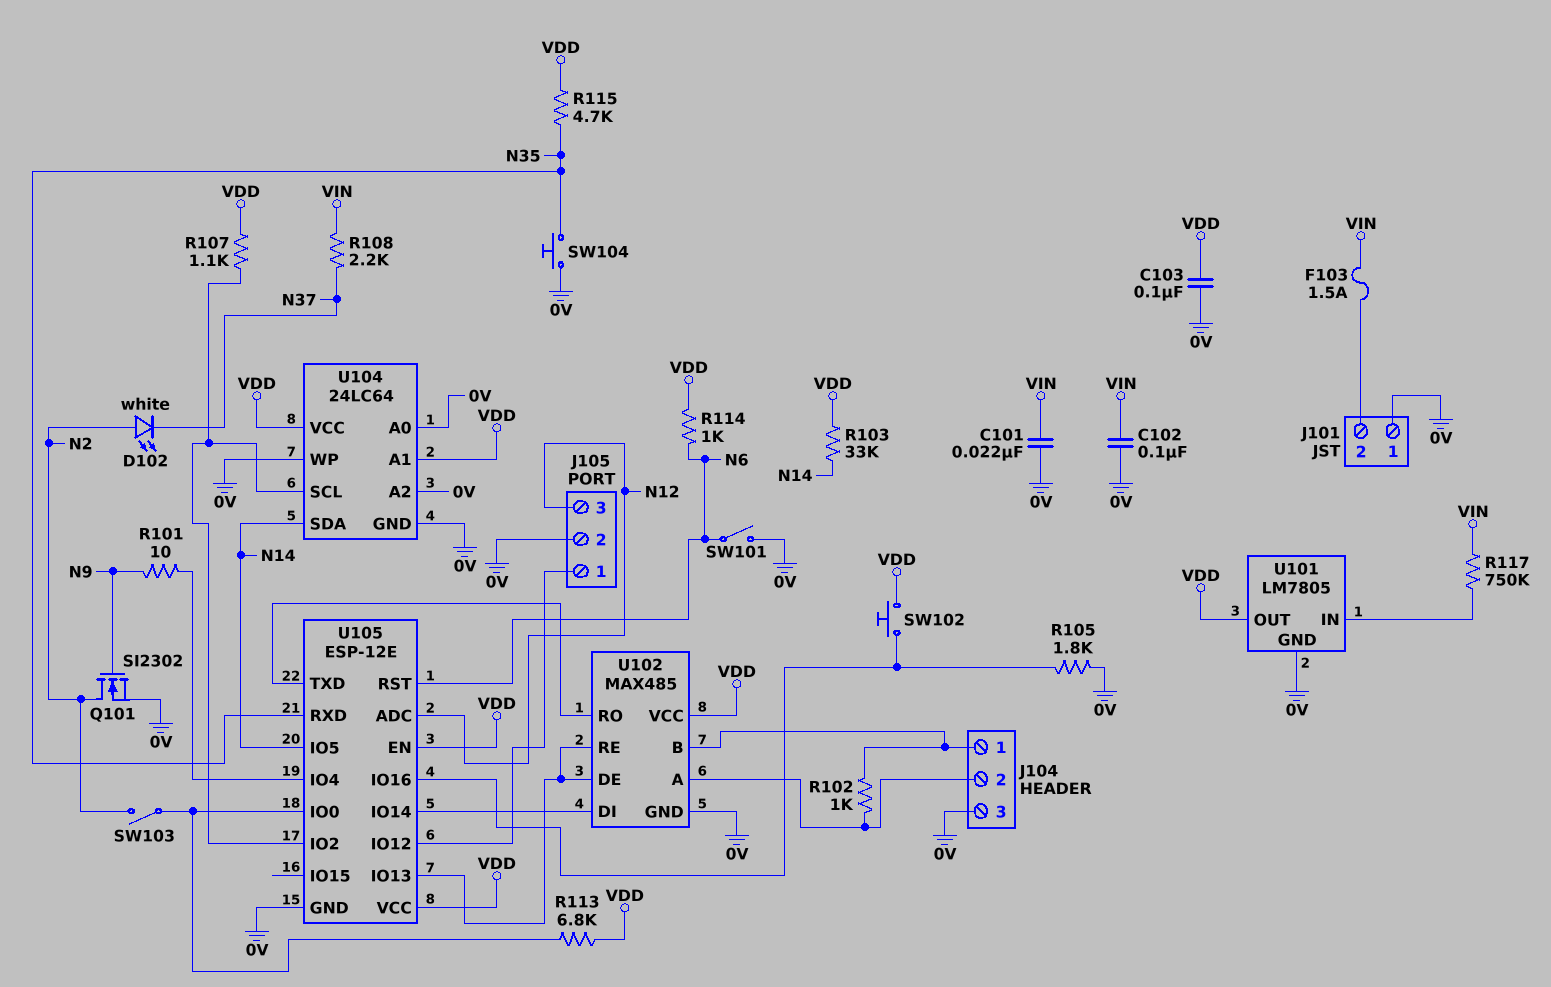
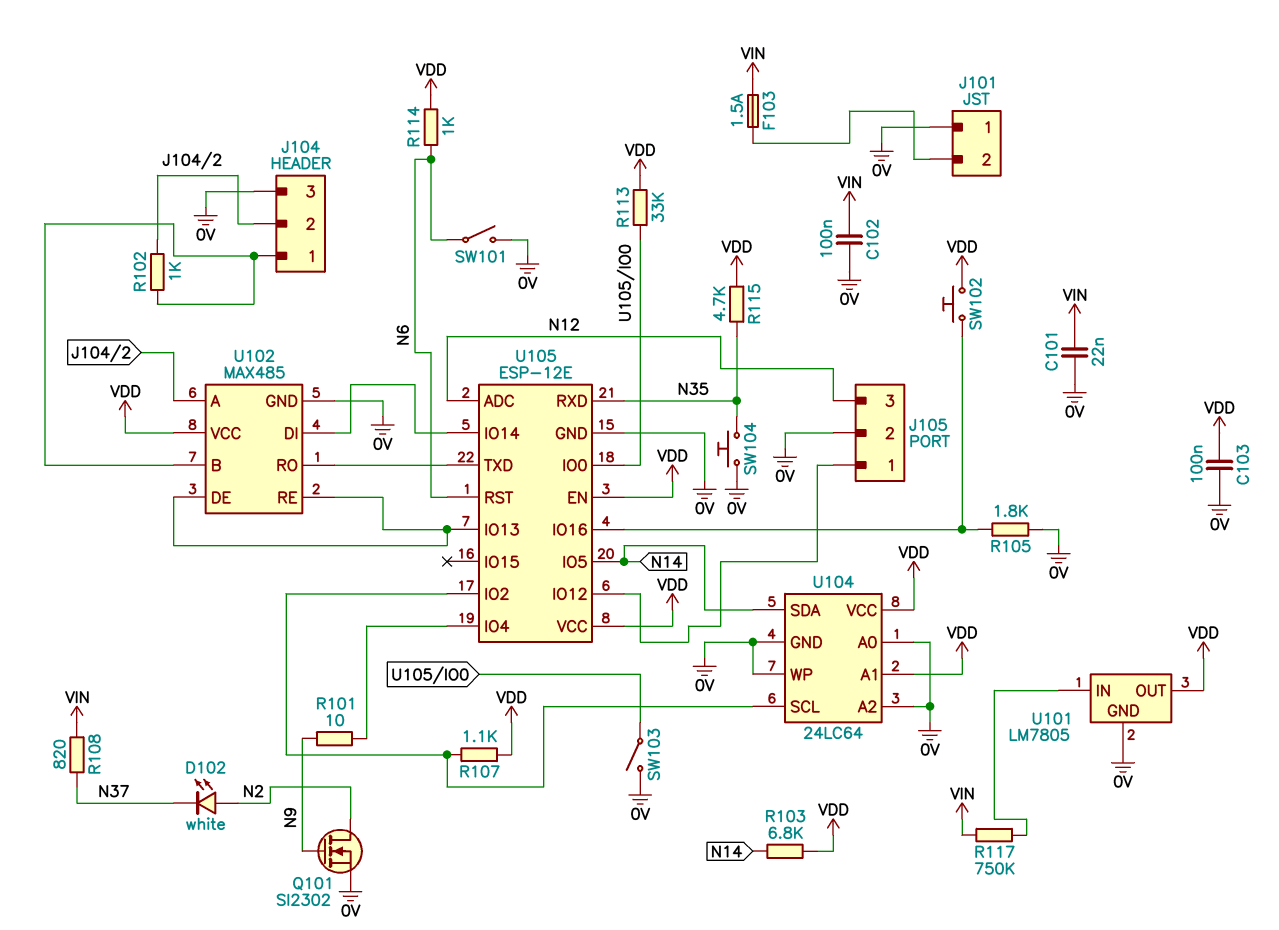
R103: 33k (N14, VDD) -> 6.8k (N14, VDD)
R108: 2.2k (N37, VIN) -> 820 (N37, VIN)
R113: 6.8k (U105/IO0, VDD) -> 33k (U105/IO0, VDD)
SW103: switch (N2, U105/IO0) -> switch (0V, U105/IO0)

